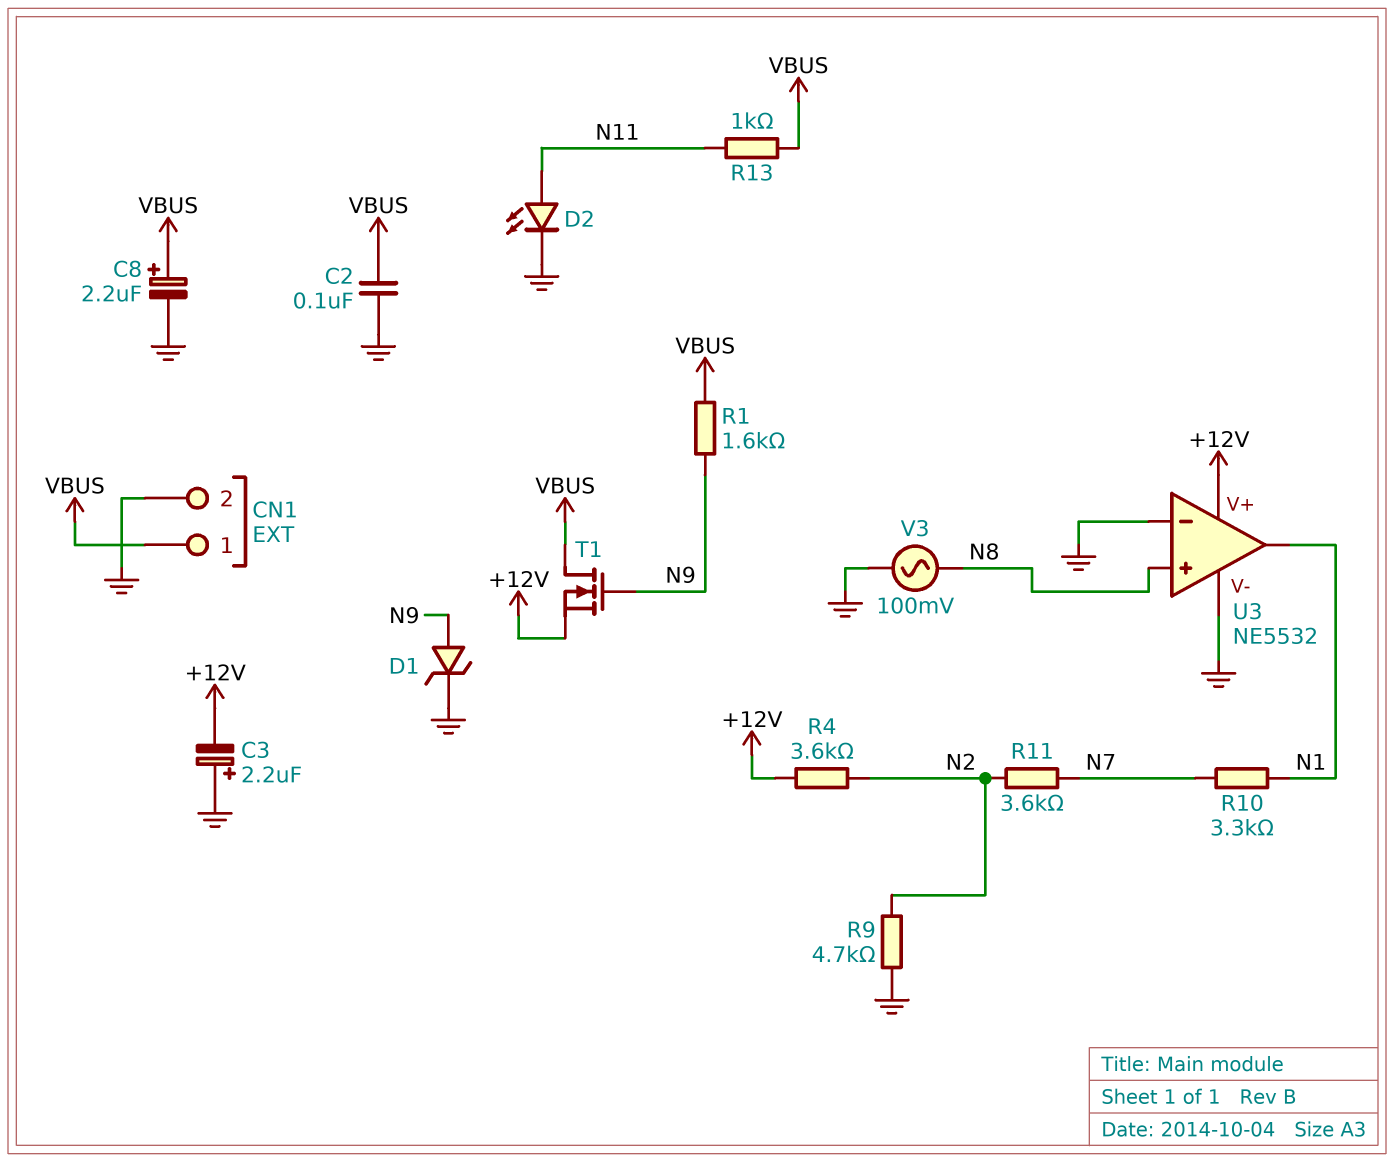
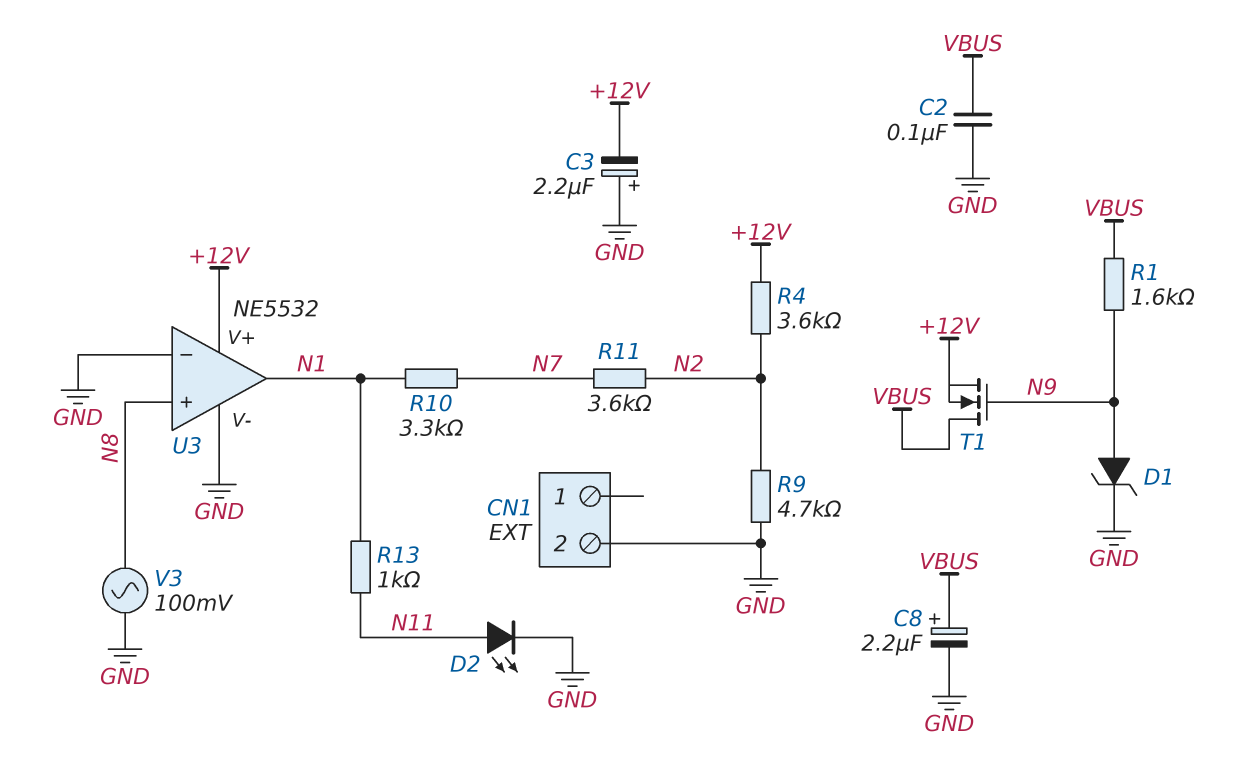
CN1 pin 1: VBUS -> none
R13: 1k (N11, VBUS) -> 1k (N1, N11)

